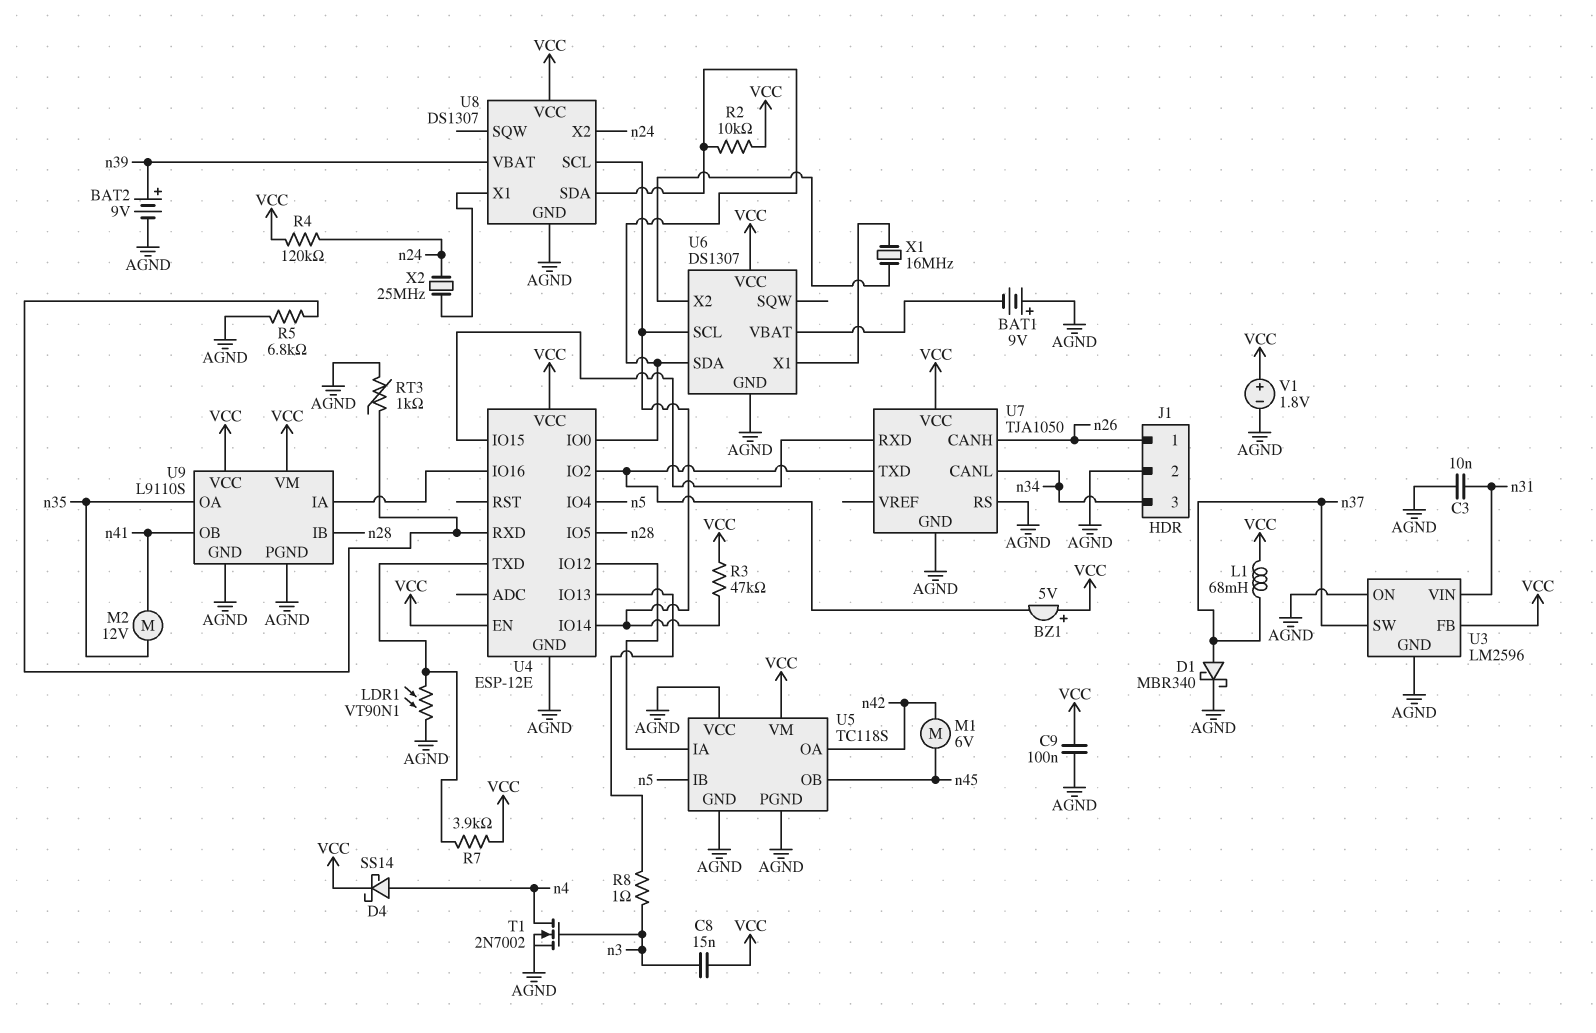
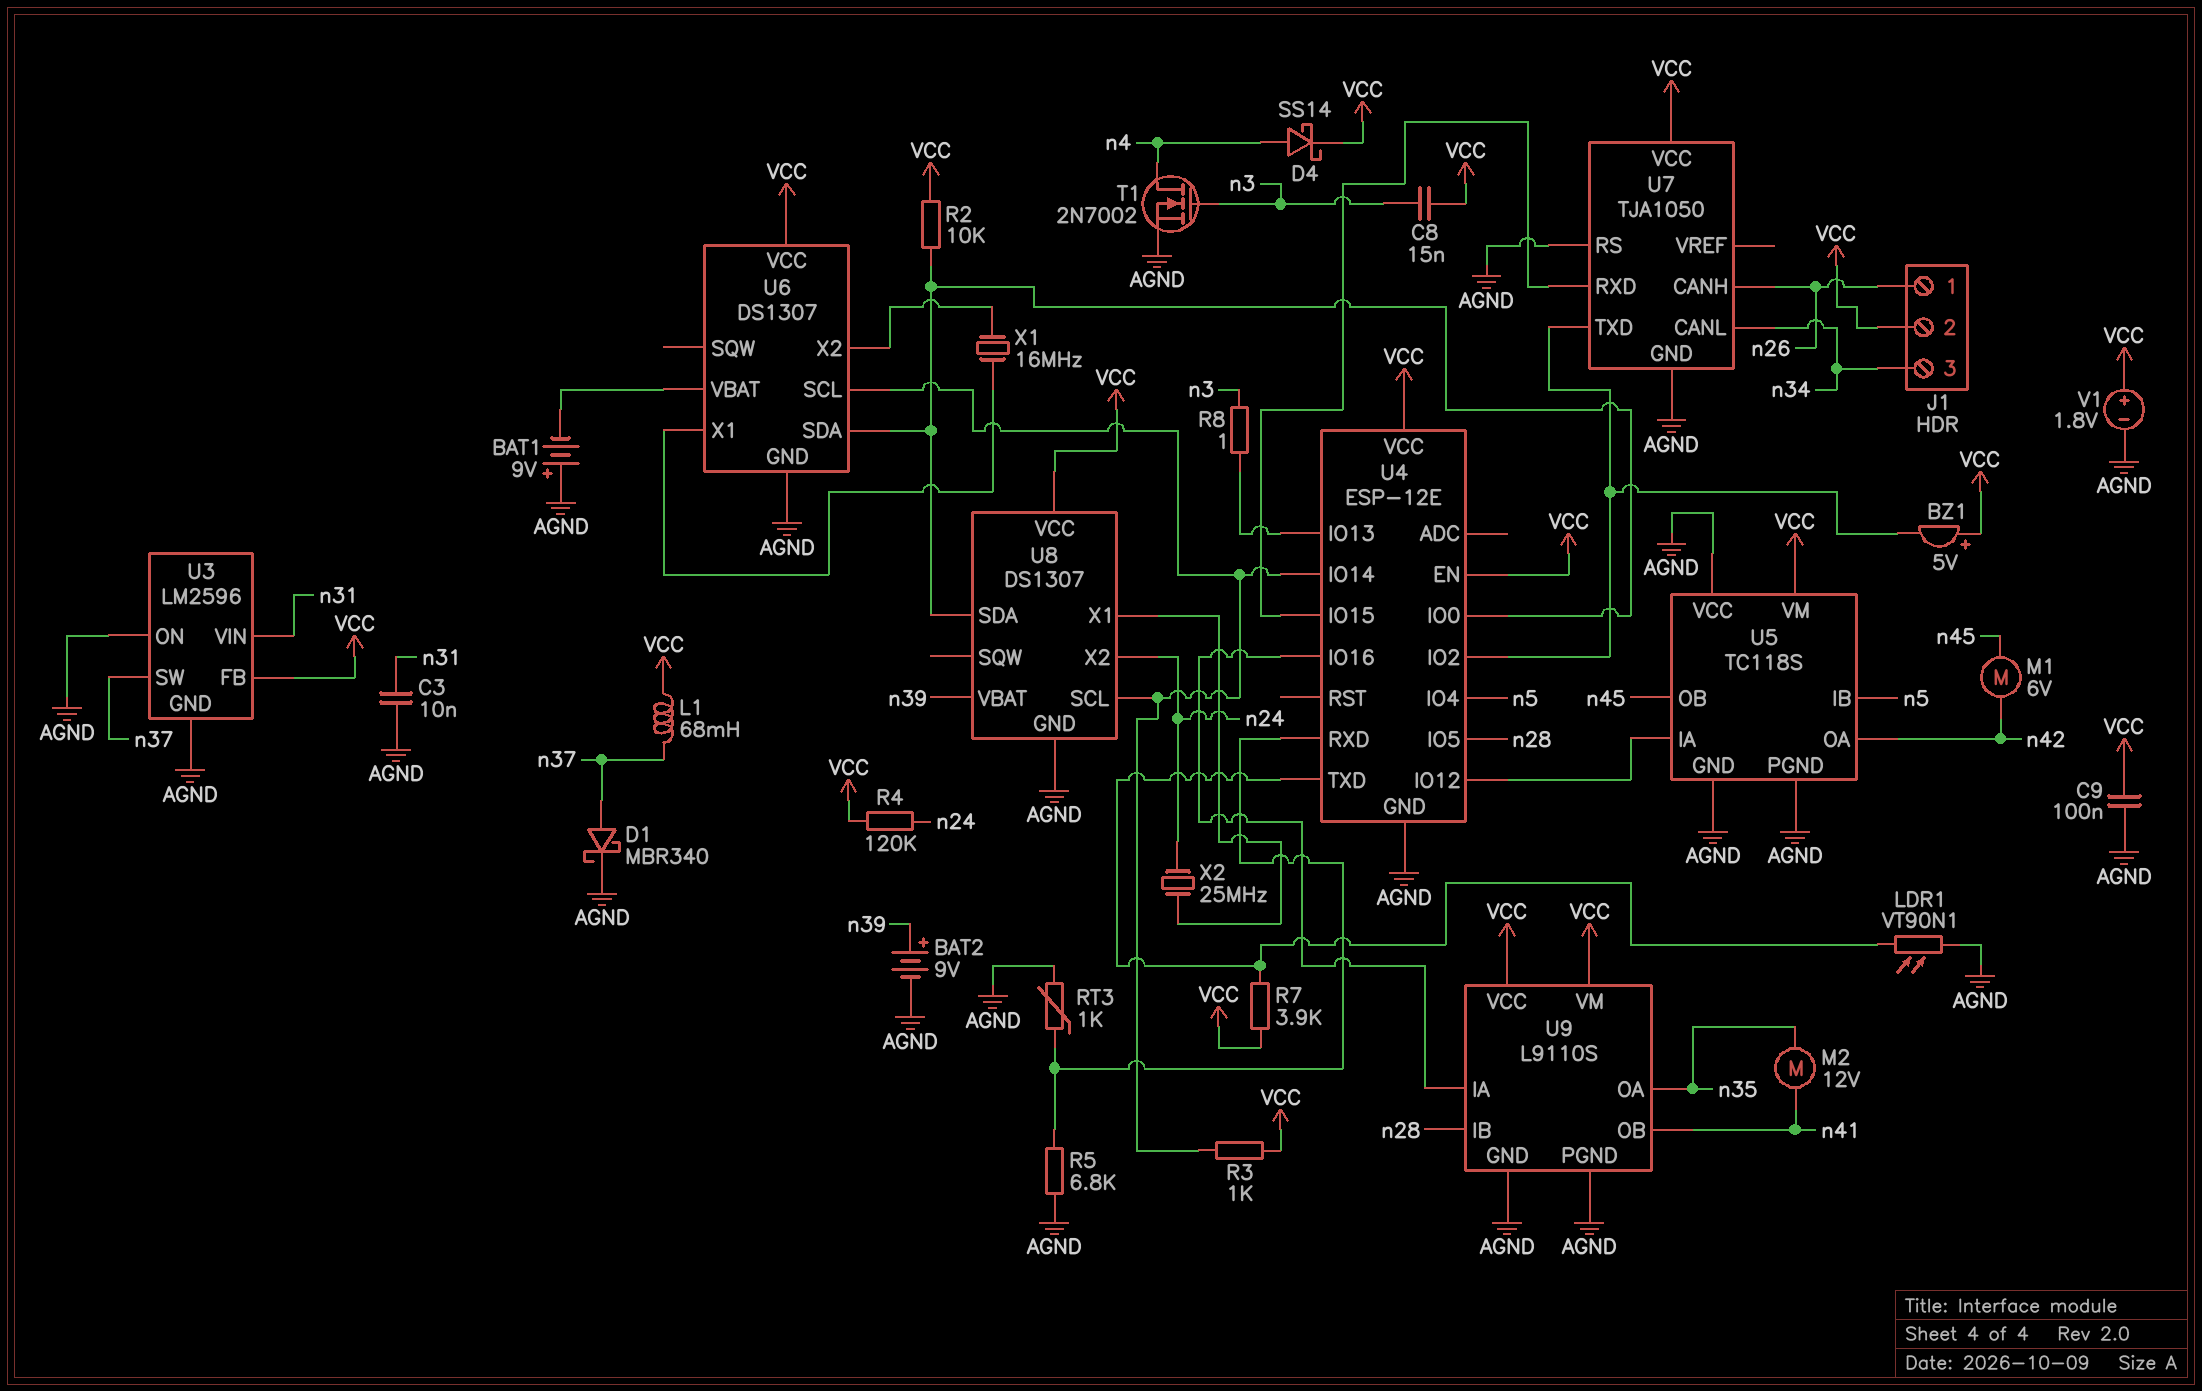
J1 pin 2: AGND -> VCC
R3: 47k (U4/IO14, VCC) -> 1k (U4/IO14, VCC)

